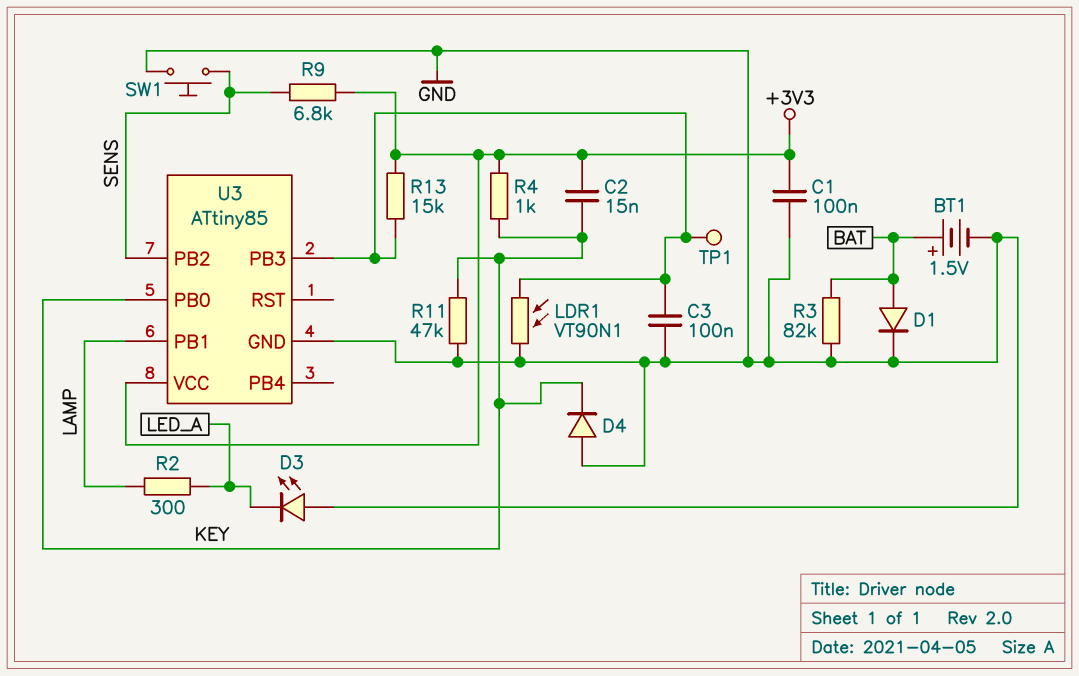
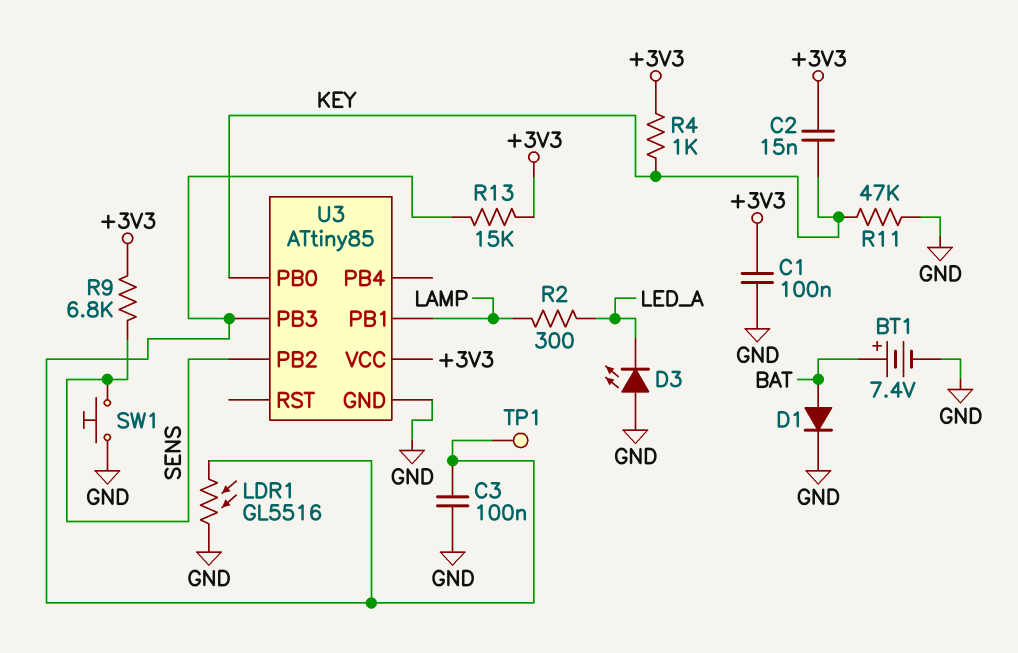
BT1: 1.5V (plus BAT, minus GND) -> 7.4V (plus BAT, minus GND)
D4: diode (A GND, K KEY) -> none
LDR1: VT90N1 (GND, U3/PB3) -> GL5516 (GND, U3/PB3)
R3: 82k (BAT, GND) -> none

